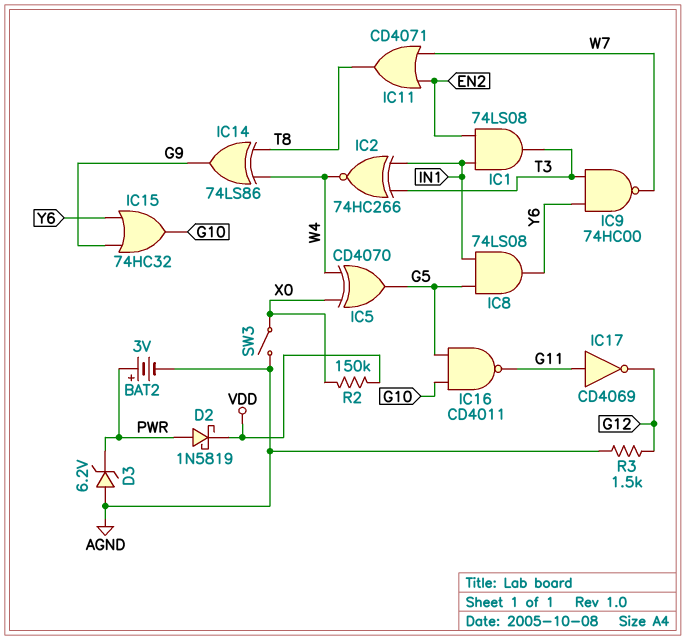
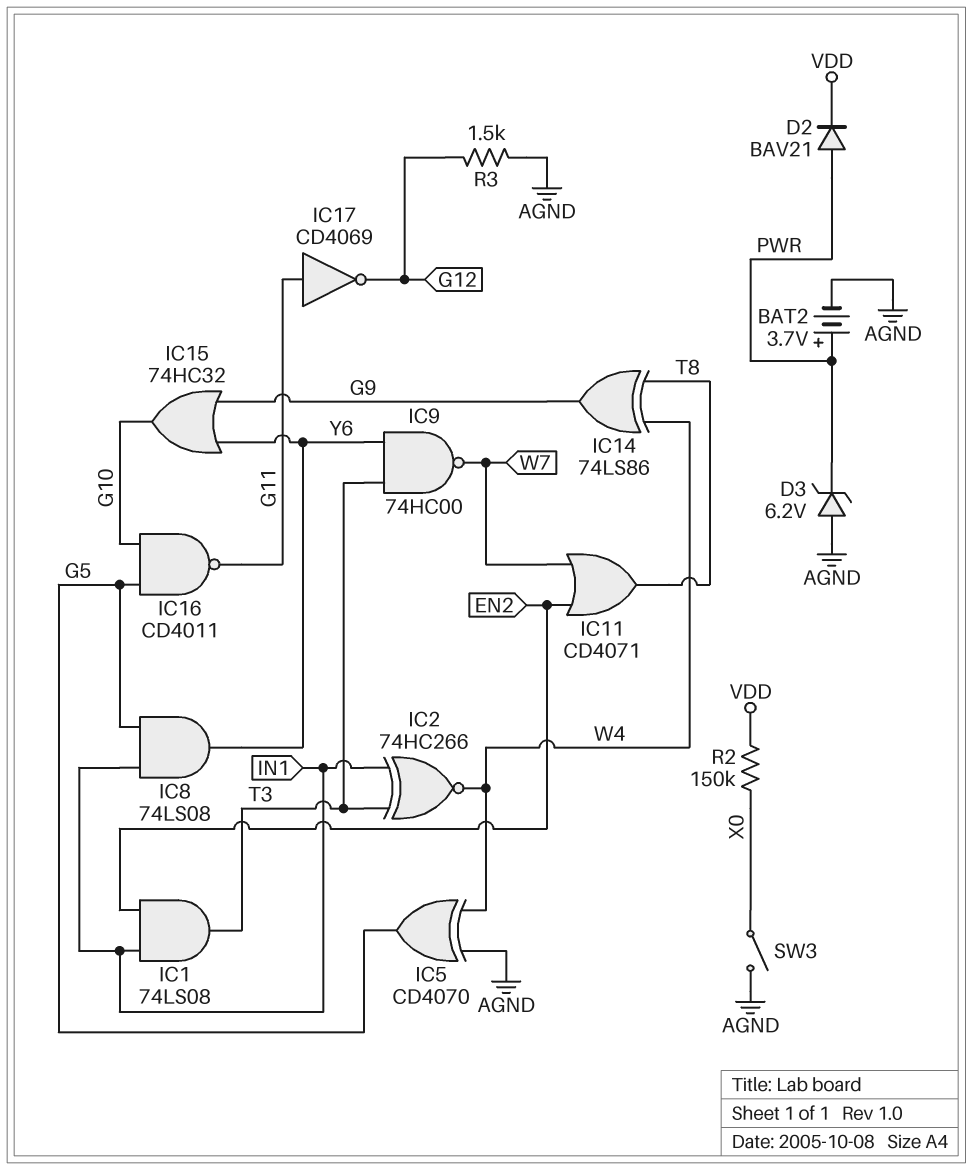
BAT2: 3V (plus PWR, minus AGND) -> 3.7V (plus PWR, minus AGND)
D2: schottky 1N5819 (A PWR, K VDD) -> diode BAV21 (A PWR, K VDD)
IC5: XOR CD4070 (in W4, in X0, out G5) -> XOR CD4070 (in AGND, in W4, out G5)

